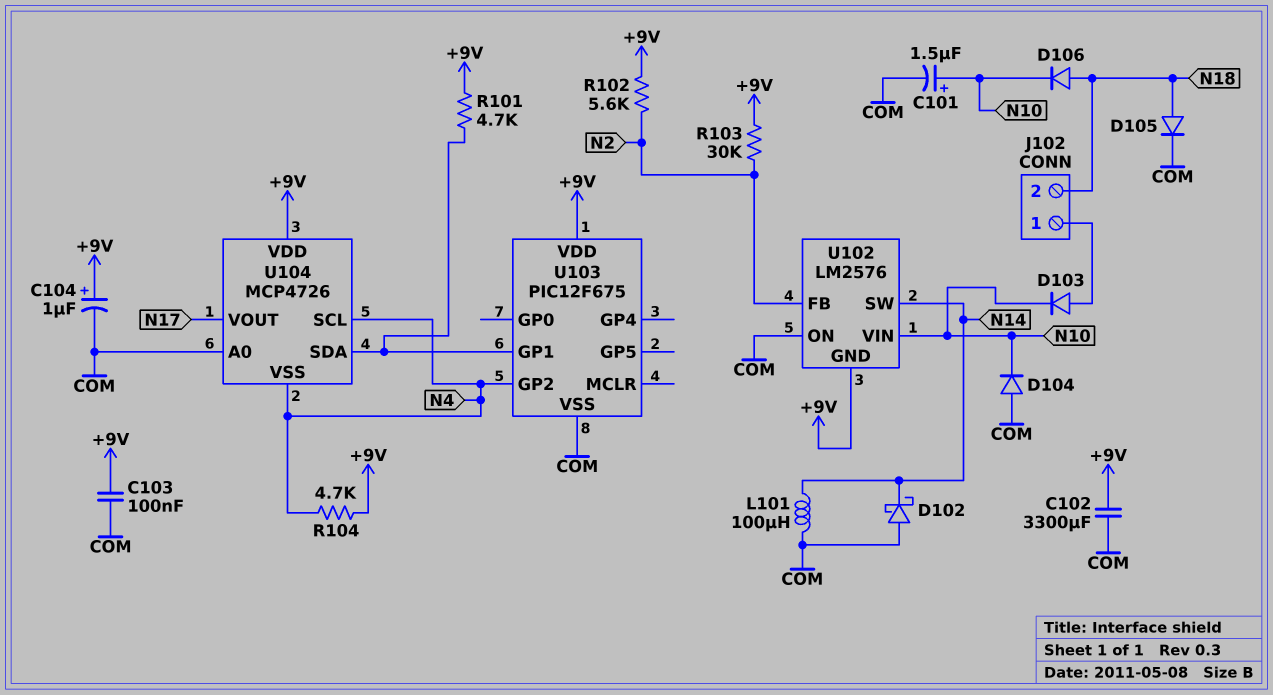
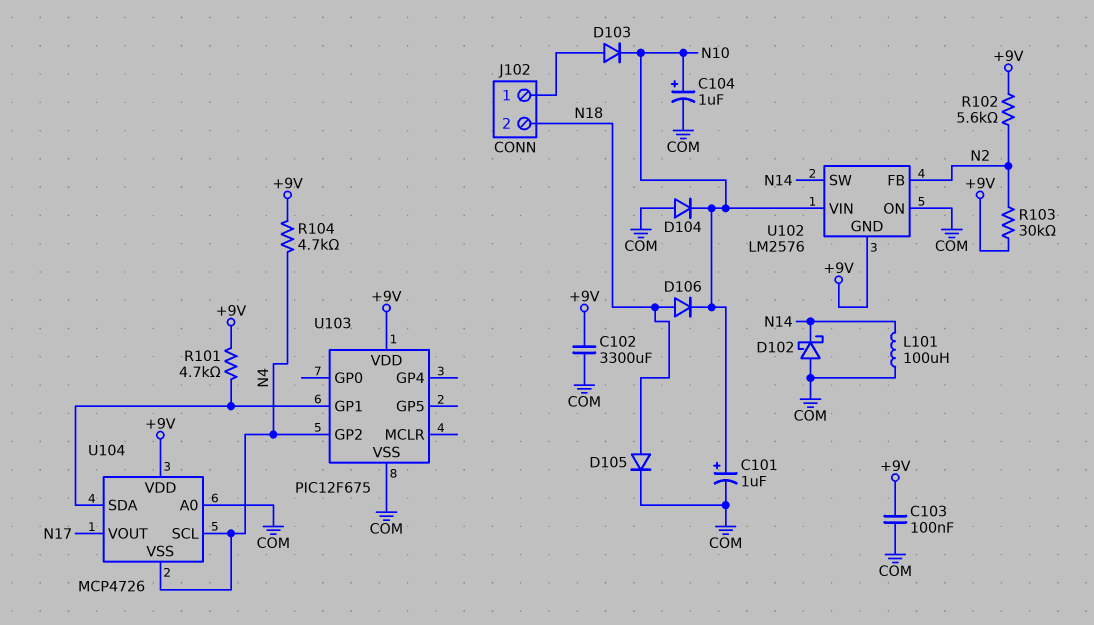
C101: 1.5uF (plus N10, minus COM) -> 1uF (plus N10, minus COM)
C104: 1uF (plus +9V, minus COM) -> 1uF (plus N10, minus COM)

